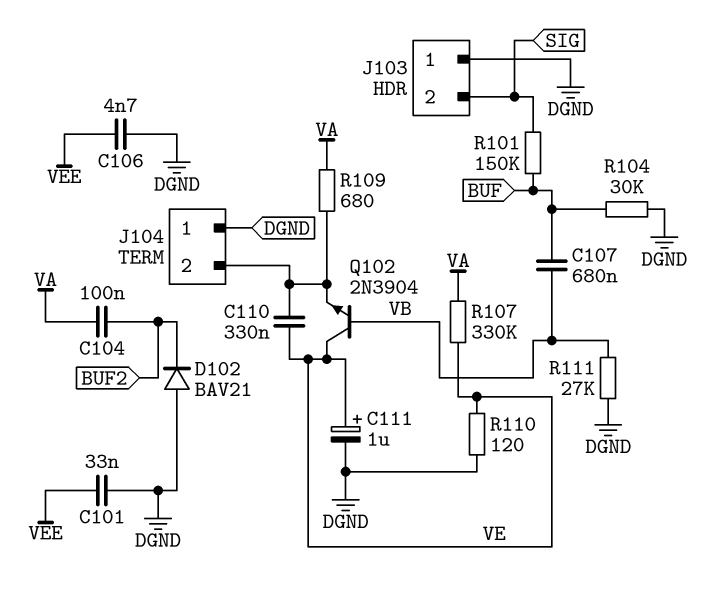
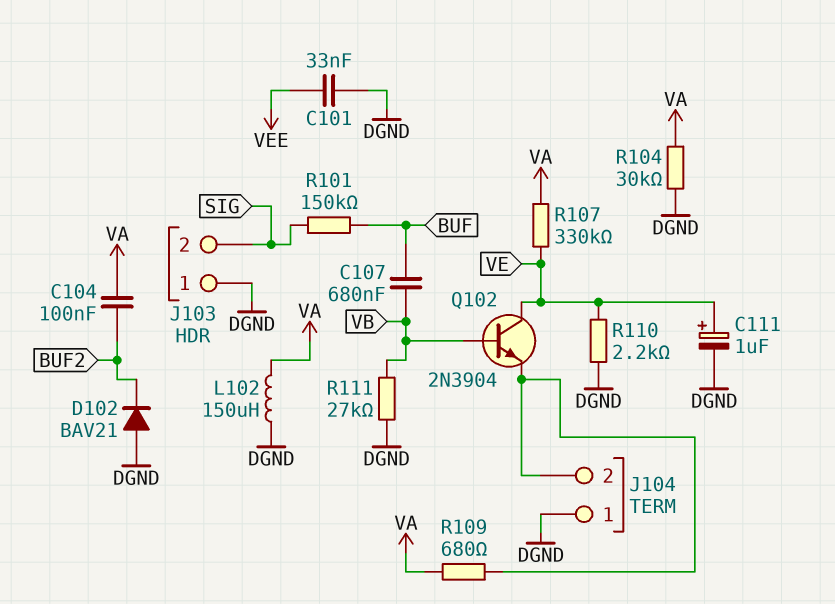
C106: 4.7nF (DGND, VEE) -> none
C110: 330nF (J104/2, VE) -> none
L102: none -> 150uH (DGND, VA)
R104: 30k (BUF, DGND) -> 30k (DGND, VA)
R110: 120 (DGND, VE) -> 2.2k (DGND, VE)

